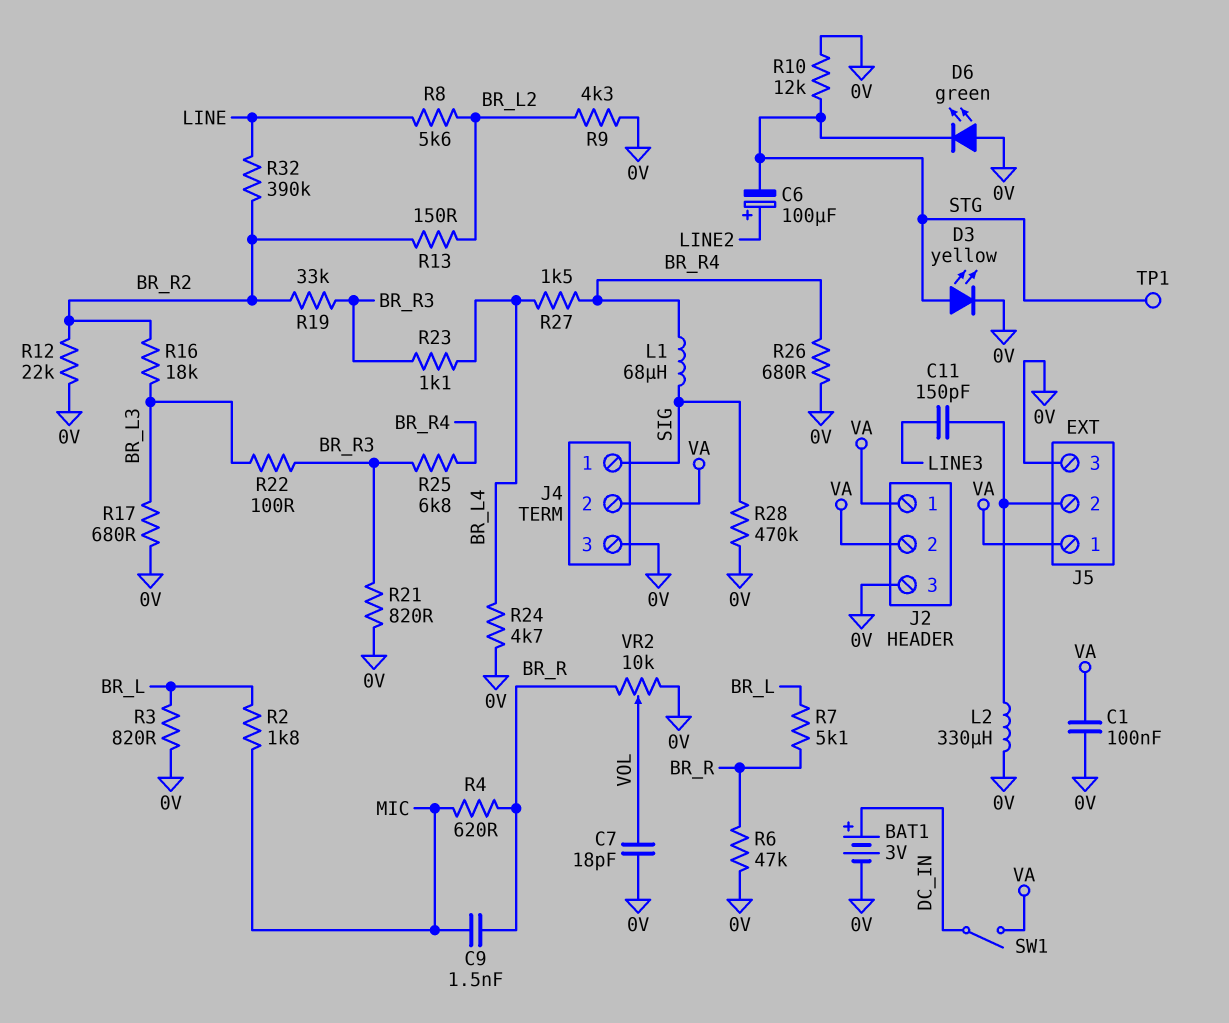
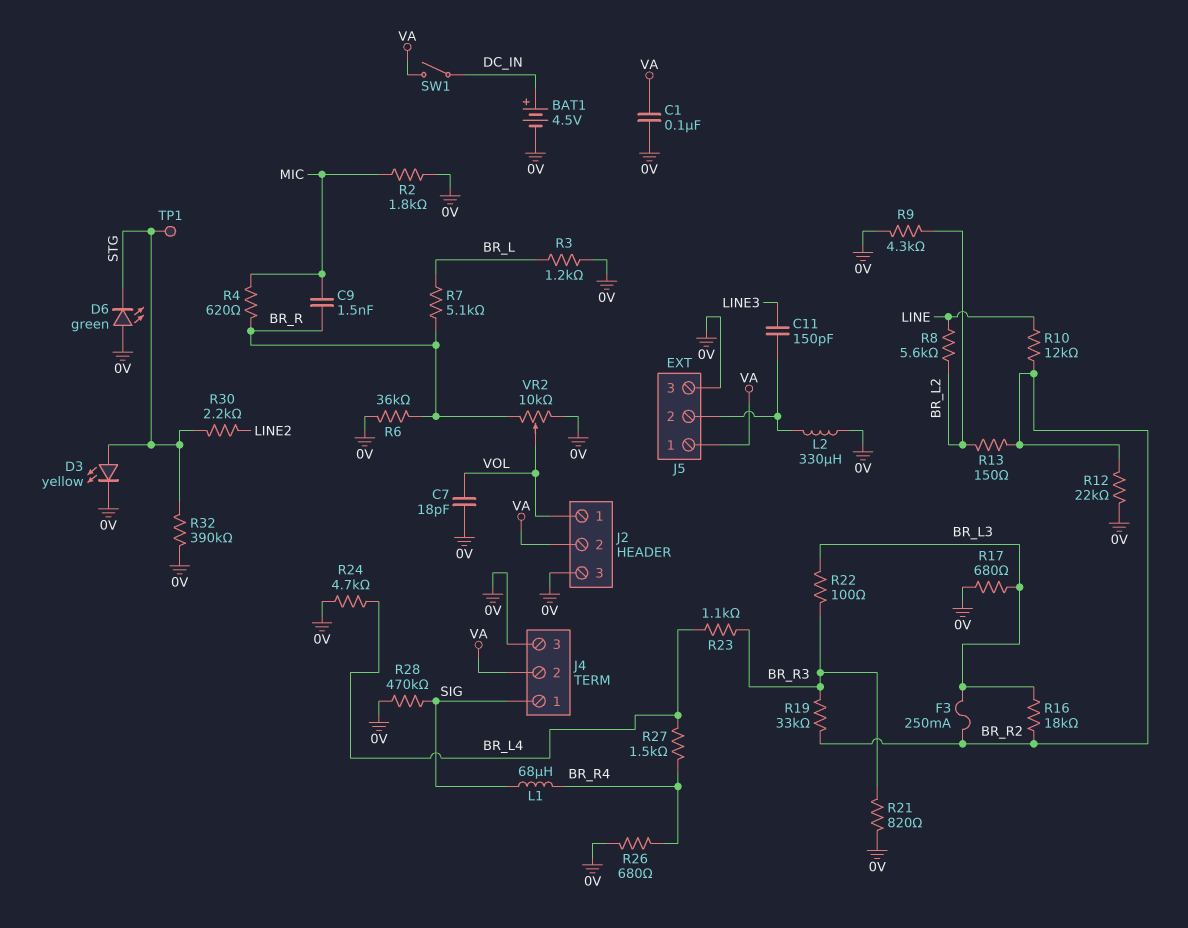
BAT1: 3V (plus DC_IN, minus 0V) -> 4.5V (plus DC_IN, minus 0V)
C6: 100uF (plus LINE2, minus STG) -> none
F3: none -> 250mA (BR_L3, BR_R2)
J2 pin 1: VA -> VOL
R2: 1.8k (BR_L, MIC) -> 1.8k (0V, MIC)
R3: 820 (0V, BR_L) -> 1.2k (0V, BR_L)
R6: 47k (0V, BR_R) -> 36k (0V, BR_R)
R10: 12k (0V, STG) -> 12k (BR_R2, LINE)
R25: 6.8k (BR_R3, BR_R4) -> none
R30: none -> 2.2k (LINE2, STG)
R32: 390k (BR_R2, LINE) -> 390k (0V, STG)

